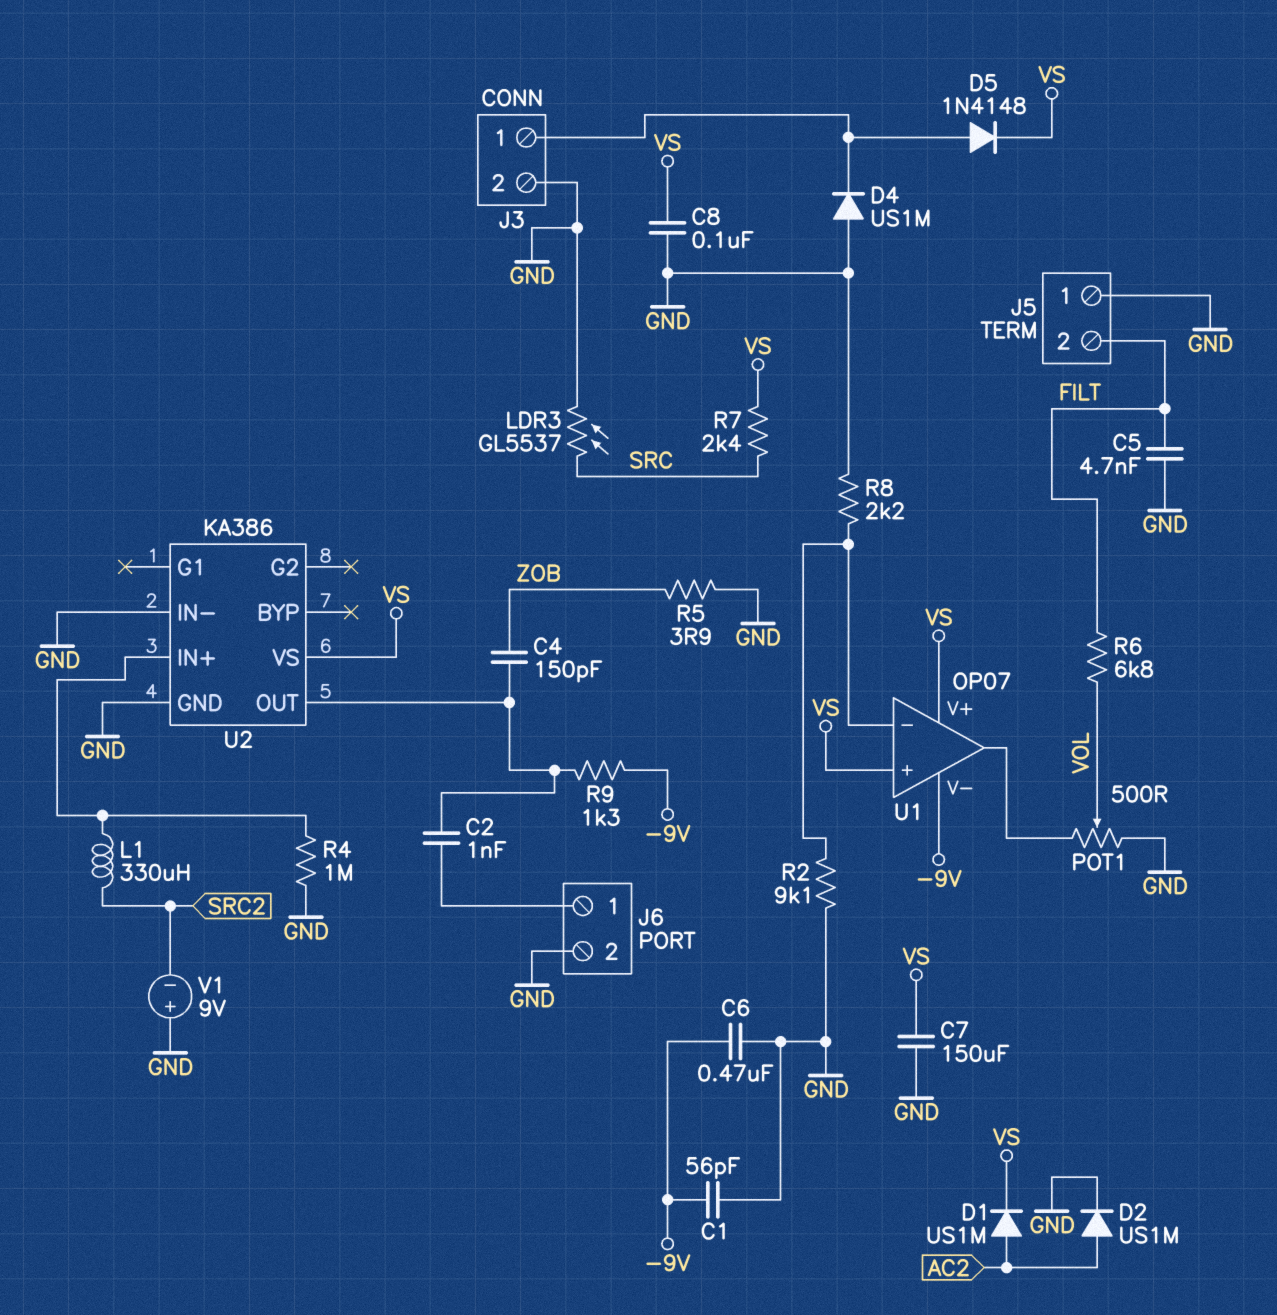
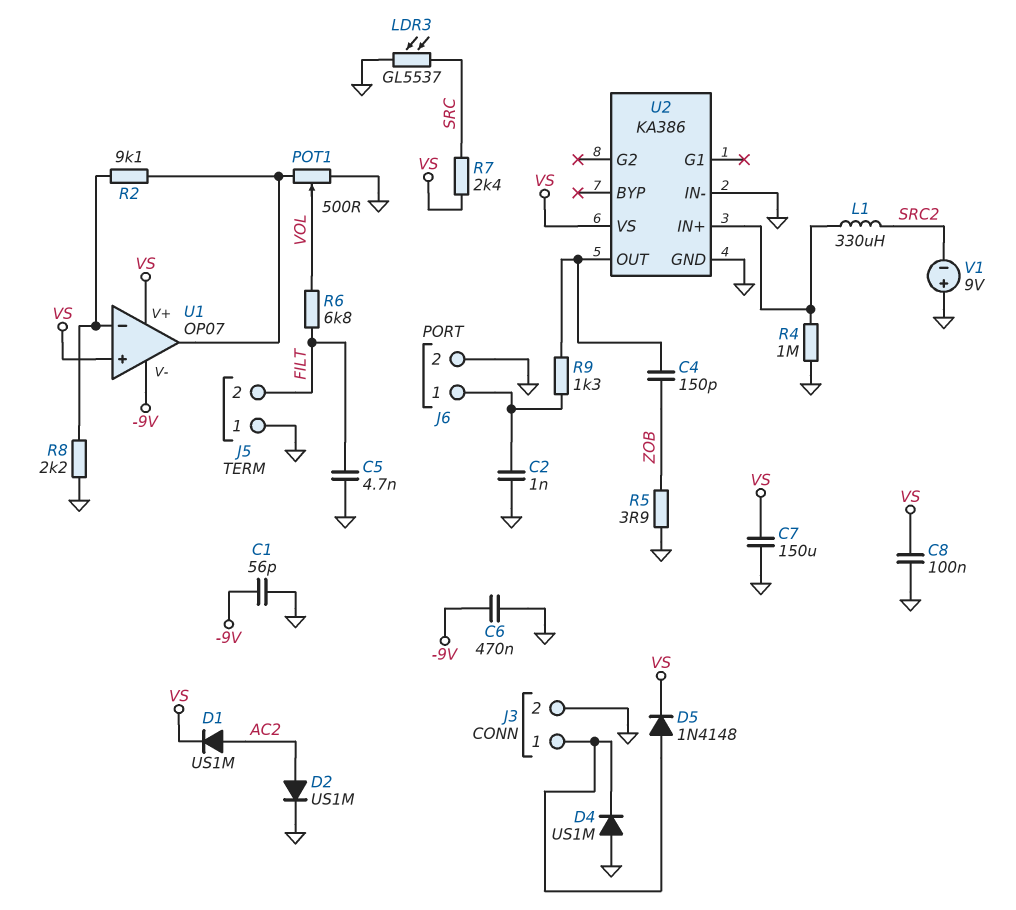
C2: 1nF (J6/1, U2/OUT) -> 1nF (GND, J6/1)
R2: 9.1k (GND, U1/in-) -> 9.1k (U1/in-, U1/out)
R9: 1.3k (-9V, U2/OUT) -> 1.3k (J6/1, U2/OUT)

